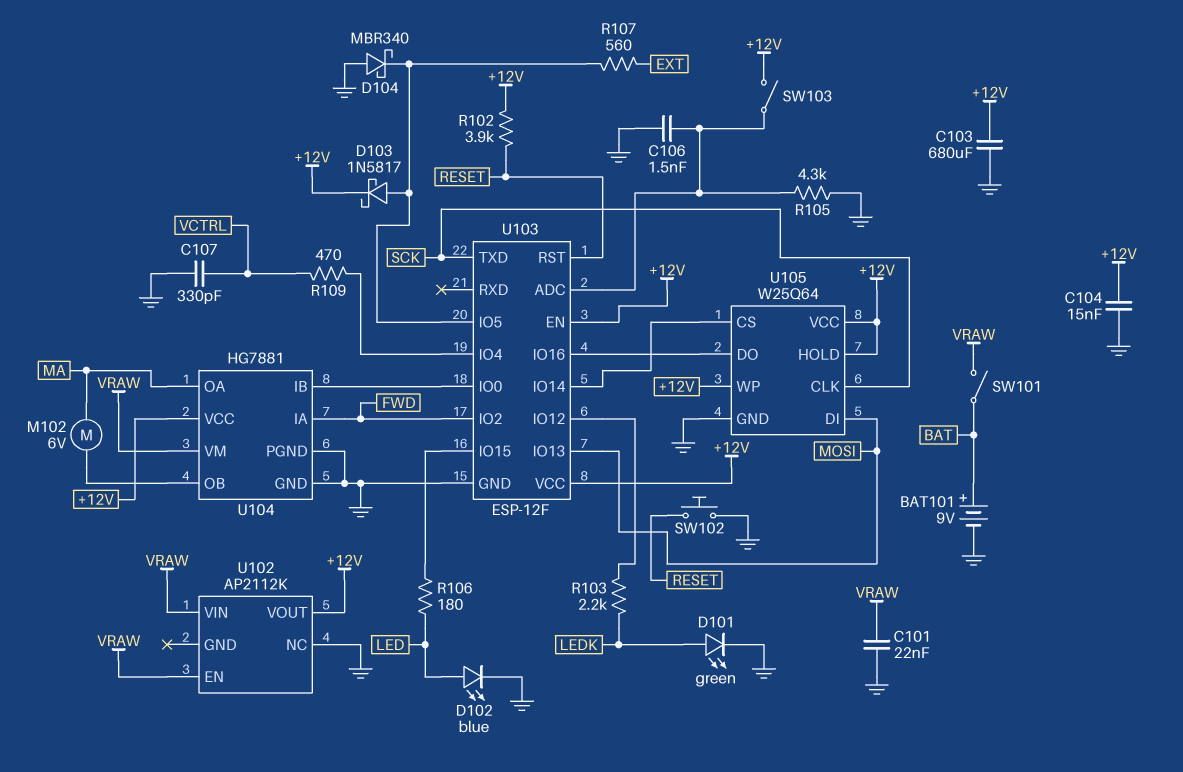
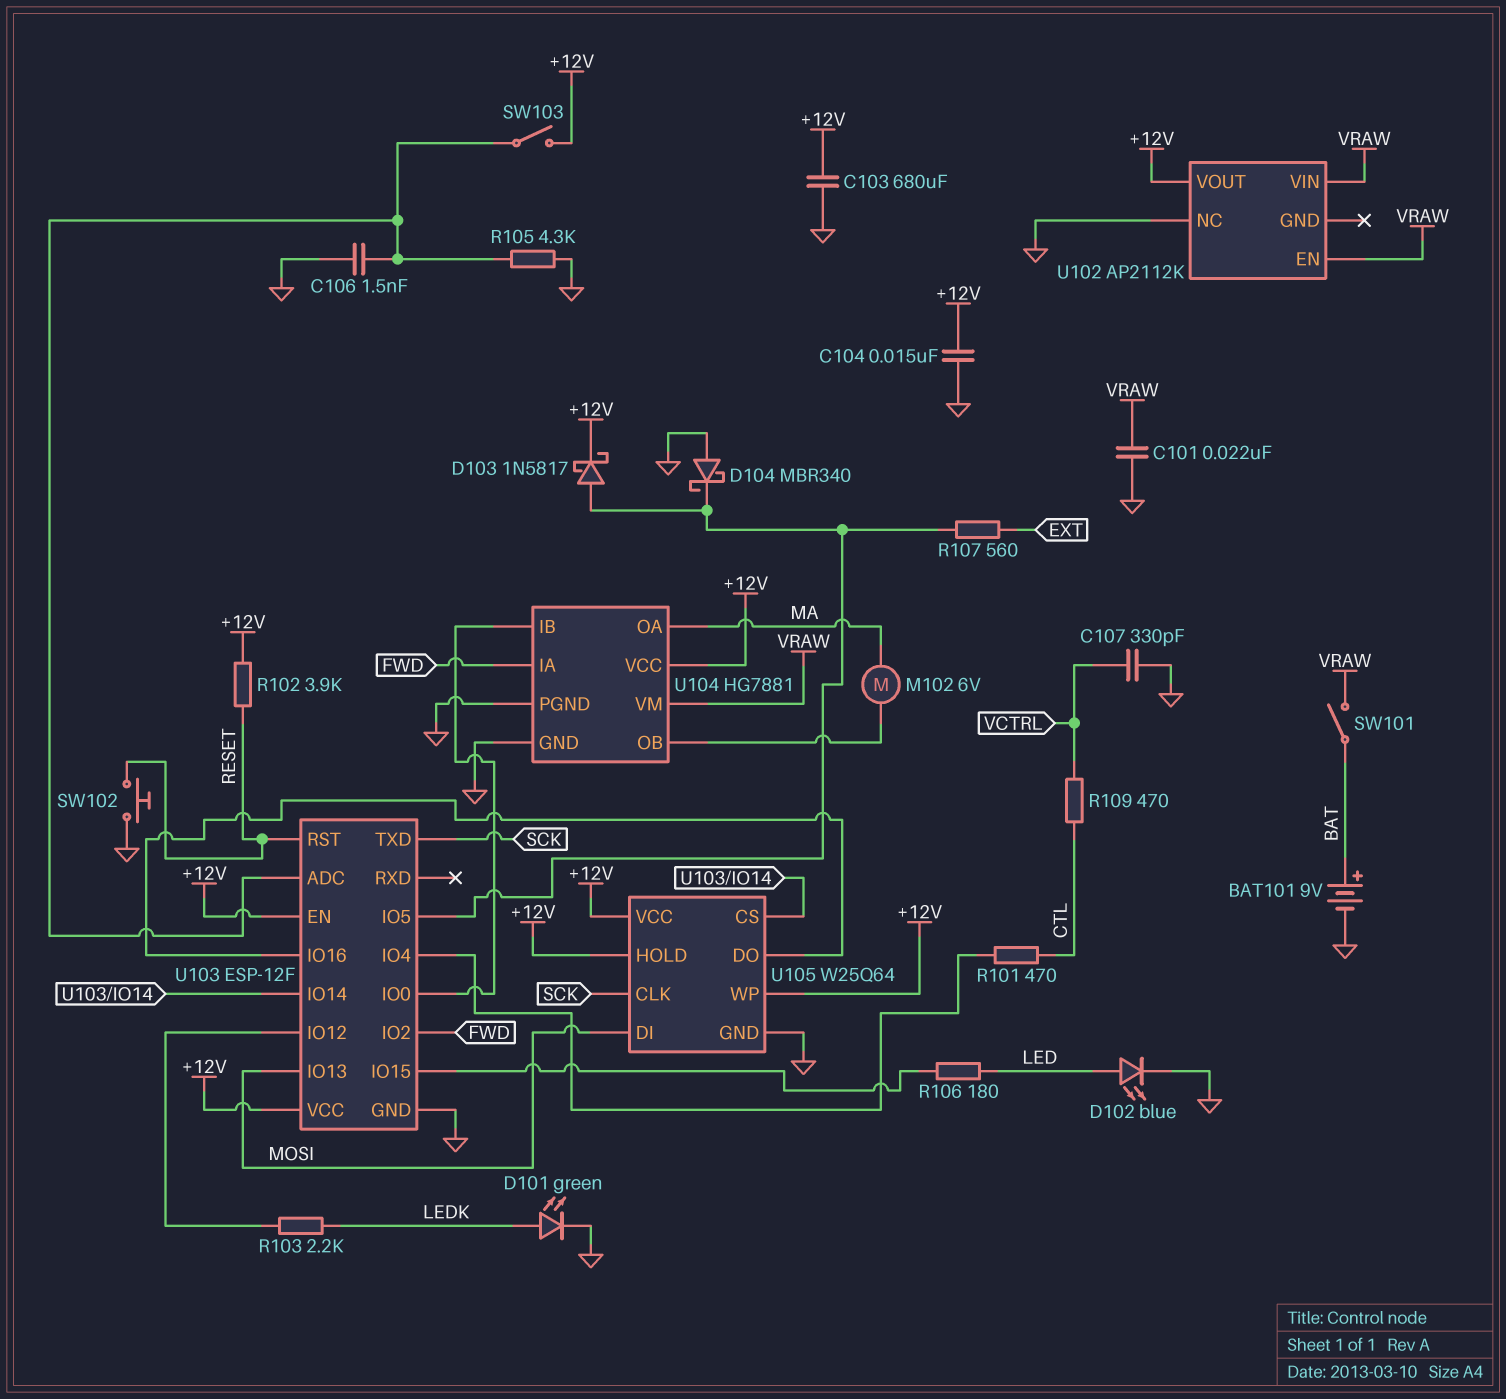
R101: none -> 470 (CTL, U103/IO4)
R109: 470 (U103/IO4, VCTRL) -> 470 (CTL, VCTRL)

